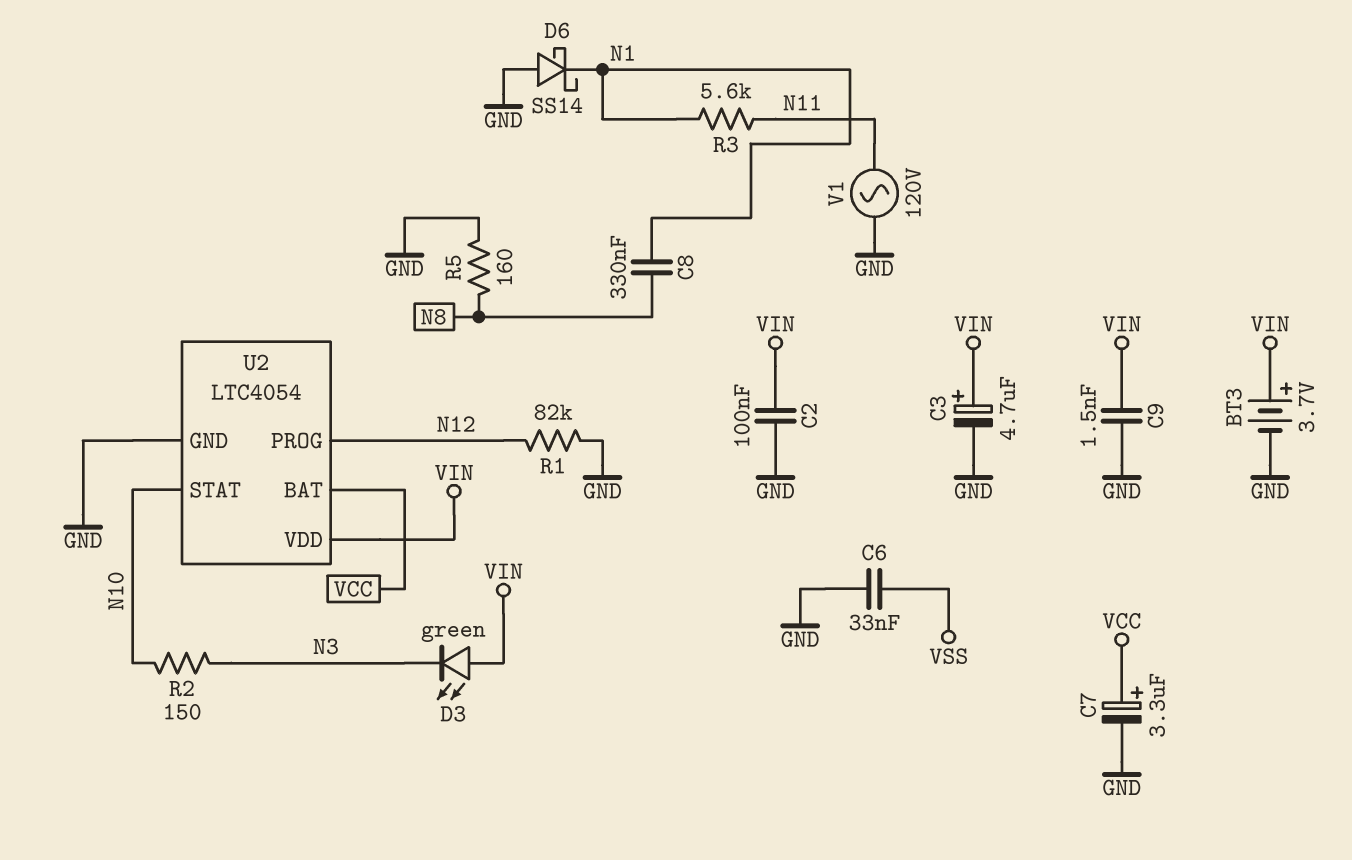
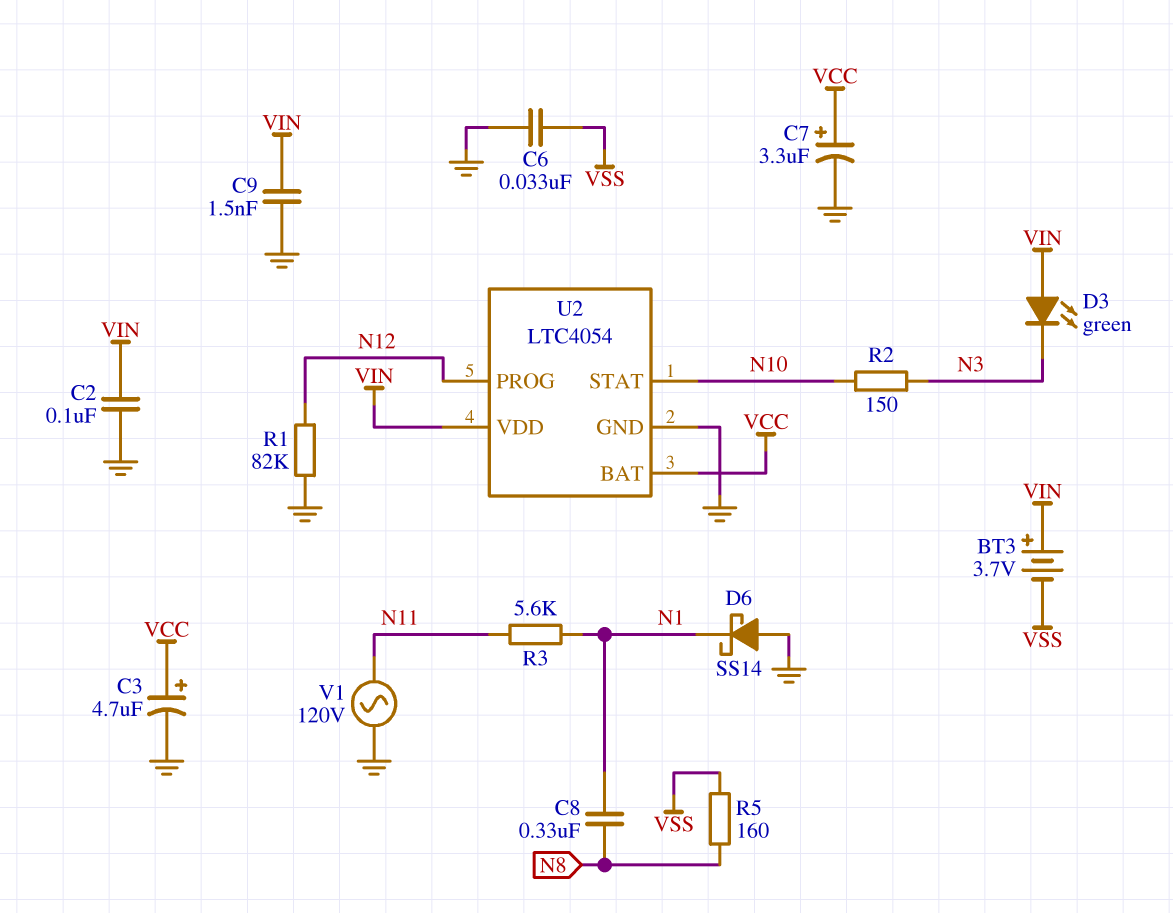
BT3: 3.7V (plus VIN, minus GND) -> 3.7V (plus VIN, minus VSS)
C3: 4.7uF (plus VIN, minus GND) -> 4.7uF (plus VCC, minus GND)
R5: 160 (GND, N8) -> 160 (N8, VSS)

